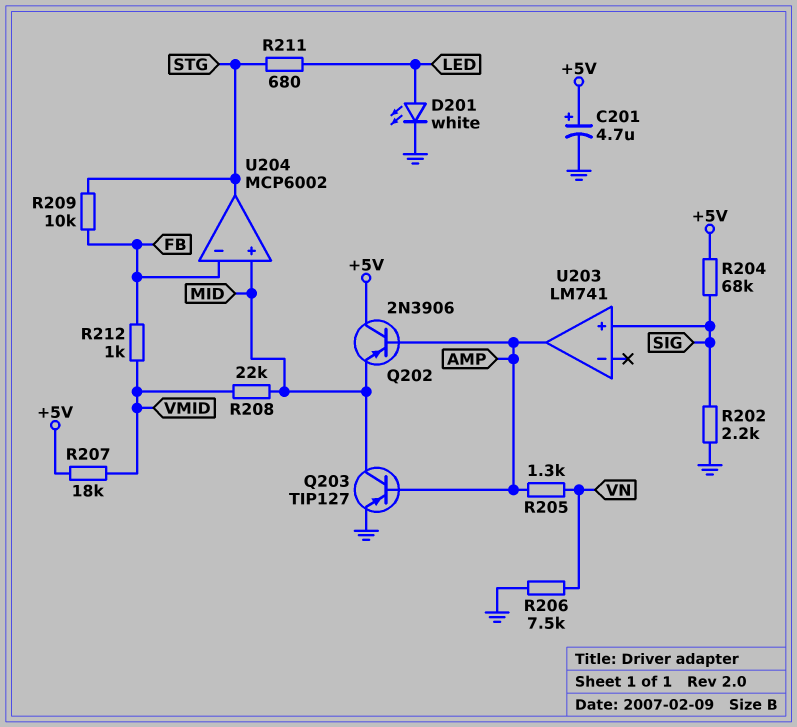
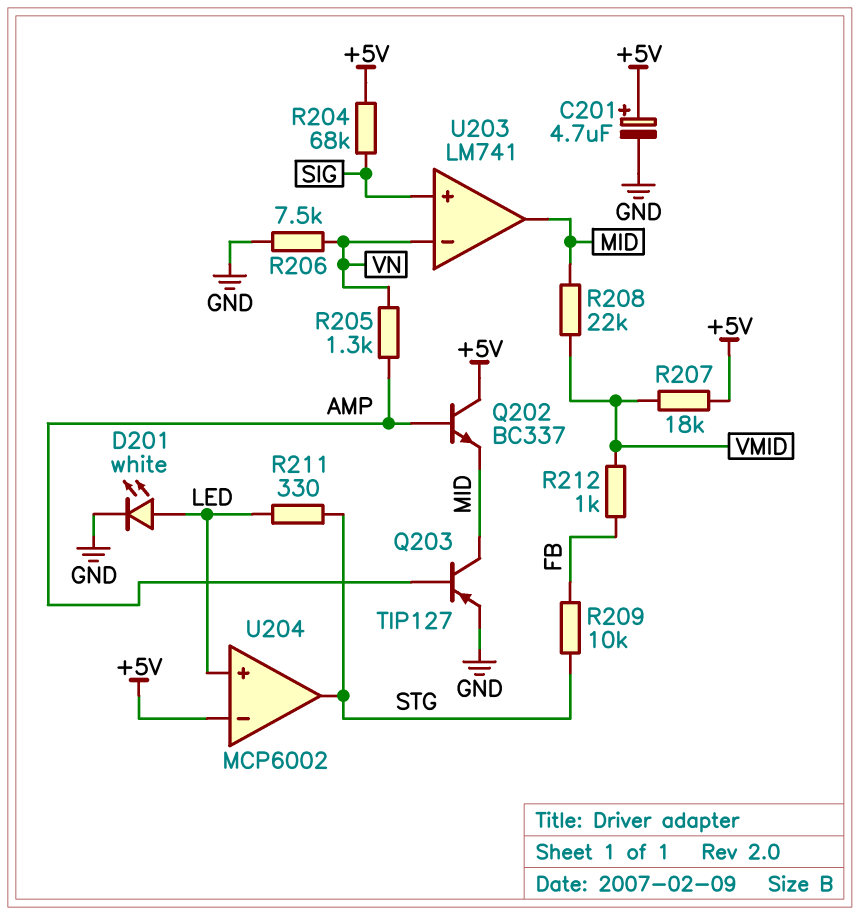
Q202: PNP 2N3906 (B AMP, C +5V, E MID) -> NPN BC337 (B AMP, C +5V, E MID)
R202: 2.2k (GND, SIG) -> none
R211: 680 (LED, STG) -> 330 (LED, STG)
U203 pin in-: none -> VN
U203 pin out: AMP -> MID
U204 pin in+: MID -> LED
U204 pin in-: FB -> +5V

